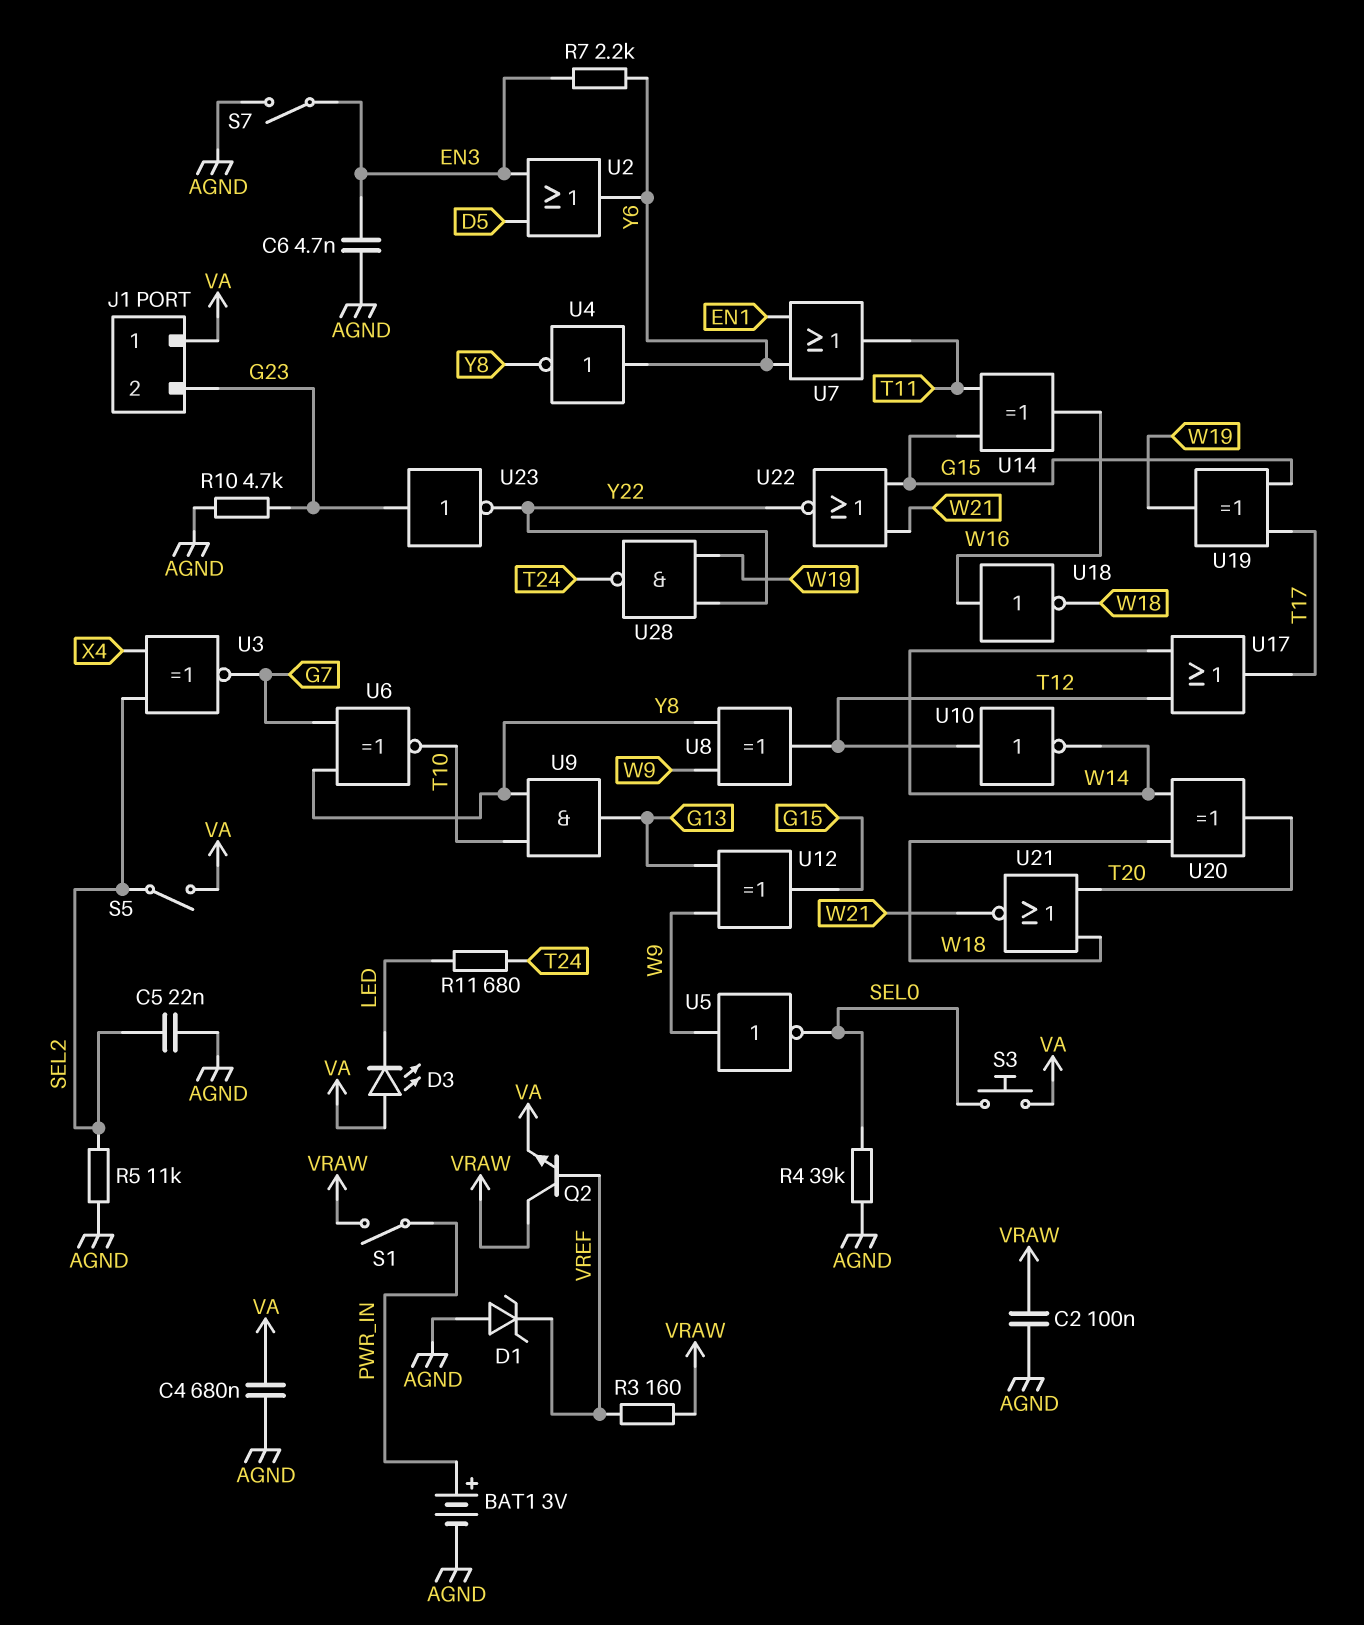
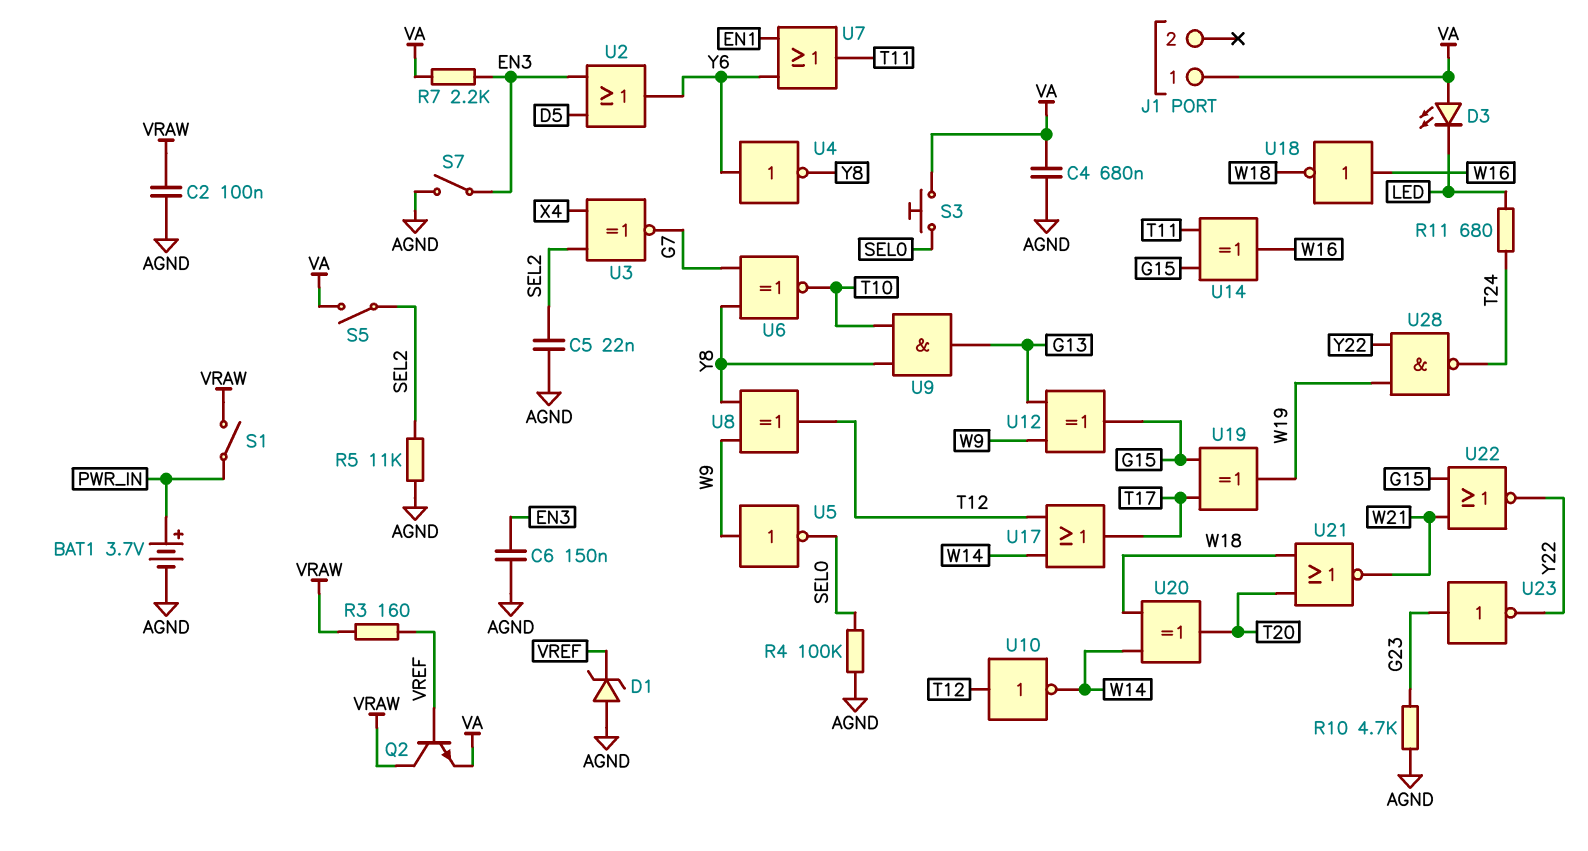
BAT1: 3V (plus PWR_IN, minus AGND) -> 3.7V (plus PWR_IN, minus AGND)
C6: 4.7nF (AGND, EN3) -> 150nF (AGND, EN3)
J1 pin 2: G23 -> none
R4: 39k (AGND, SEL0) -> 100k (AGND, SEL0)
R7: 2.2k (EN3, Y6) -> 2.2k (EN3, VA)

